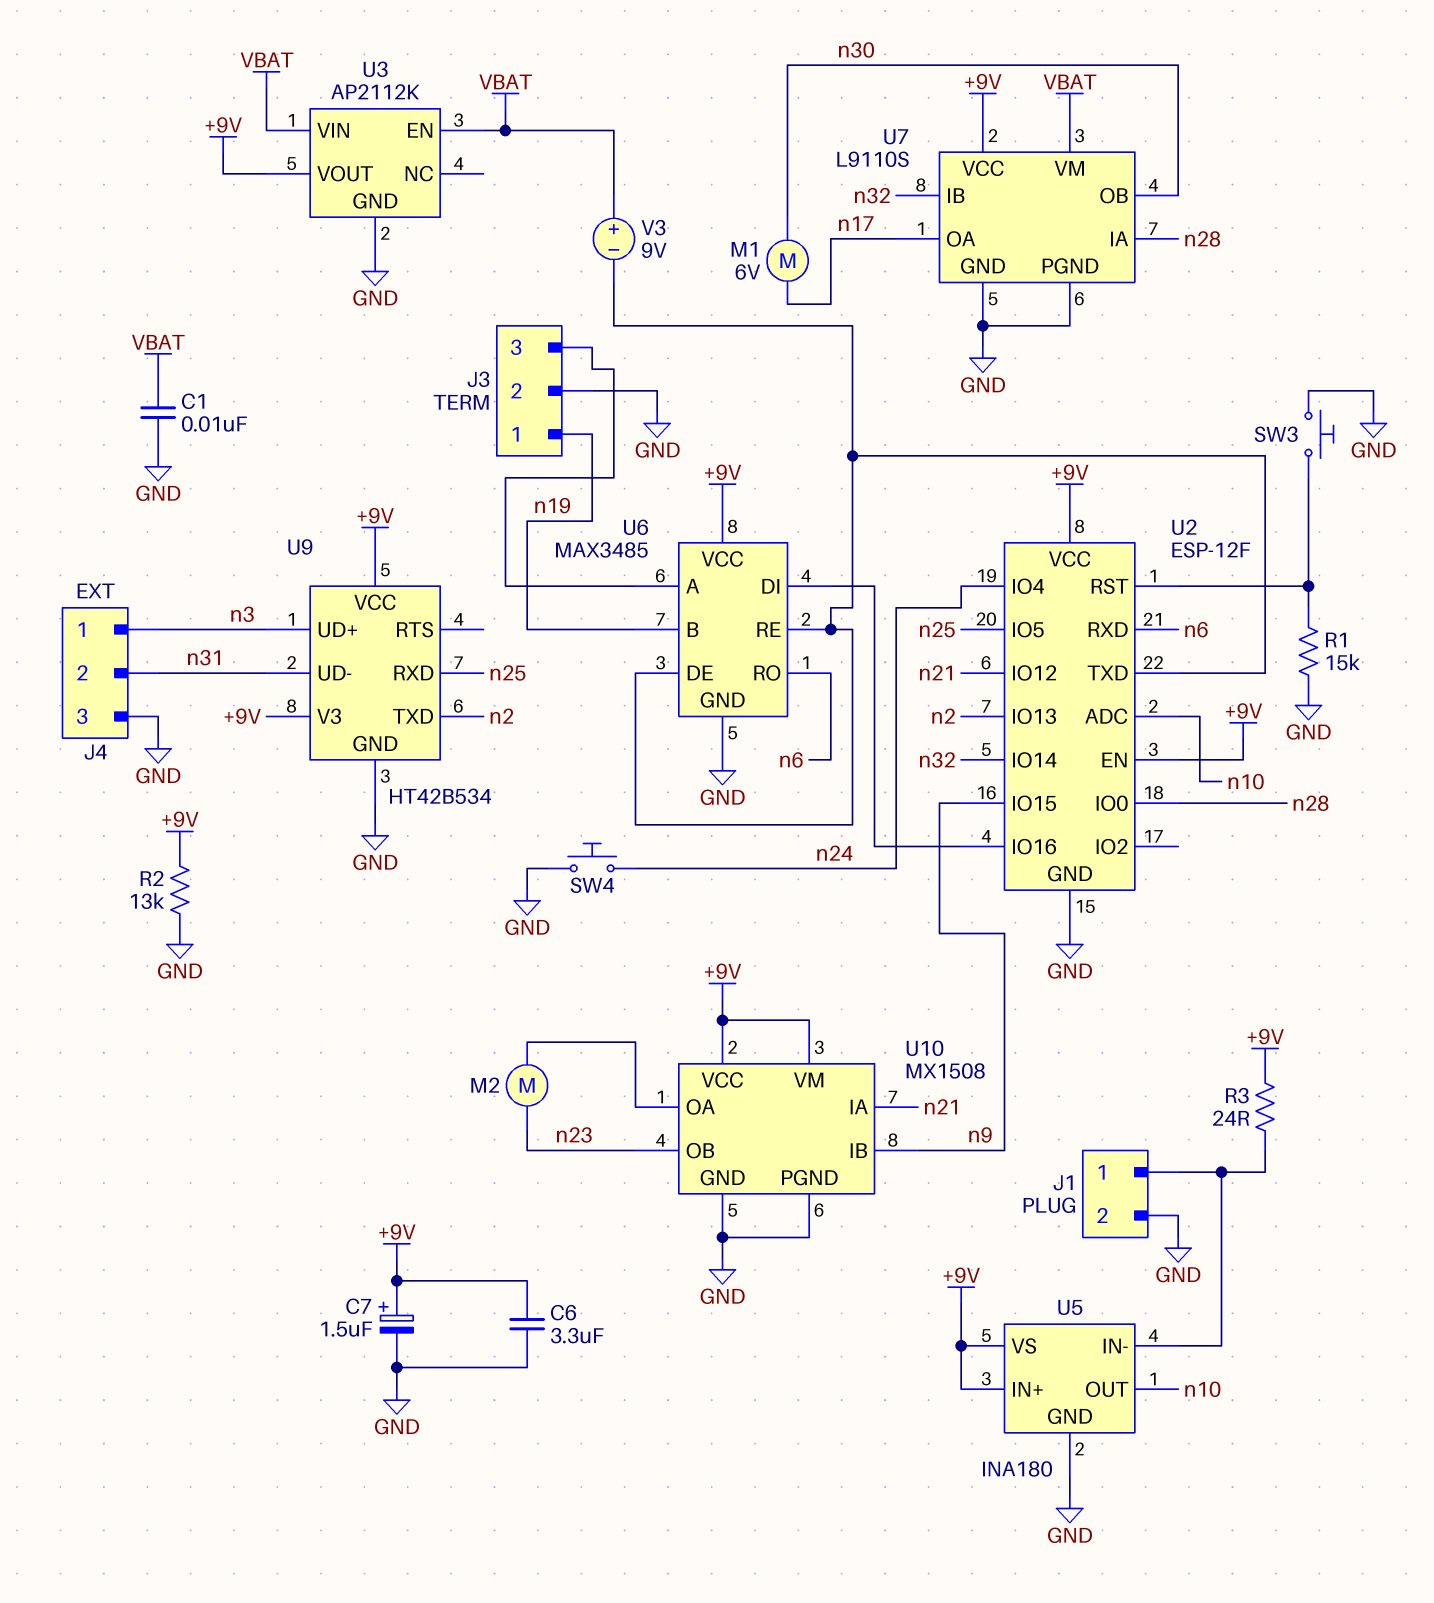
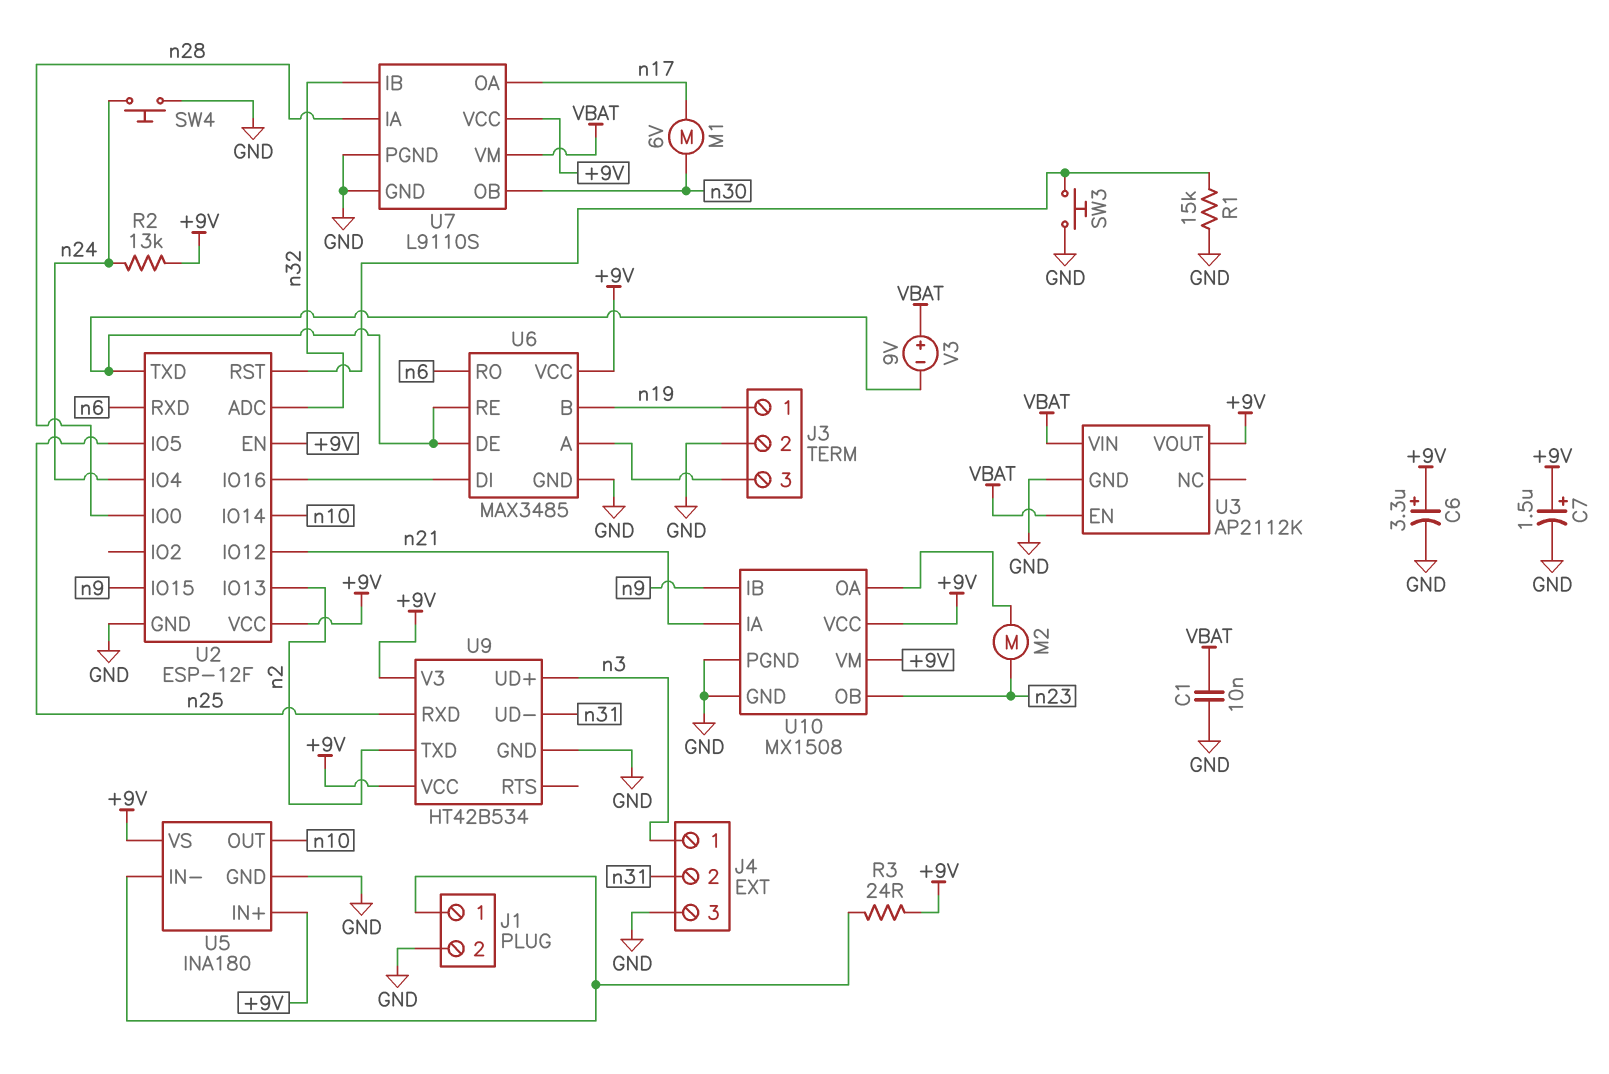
C6: 3.3uF (+9V, GND) -> 3.3uF (plus +9V, minus GND)
R2: 13k (+9V, GND) -> 13k (+9V, n24)
U2 pin ADC: n10 -> n32
U2 pin IO14: n32 -> n10

